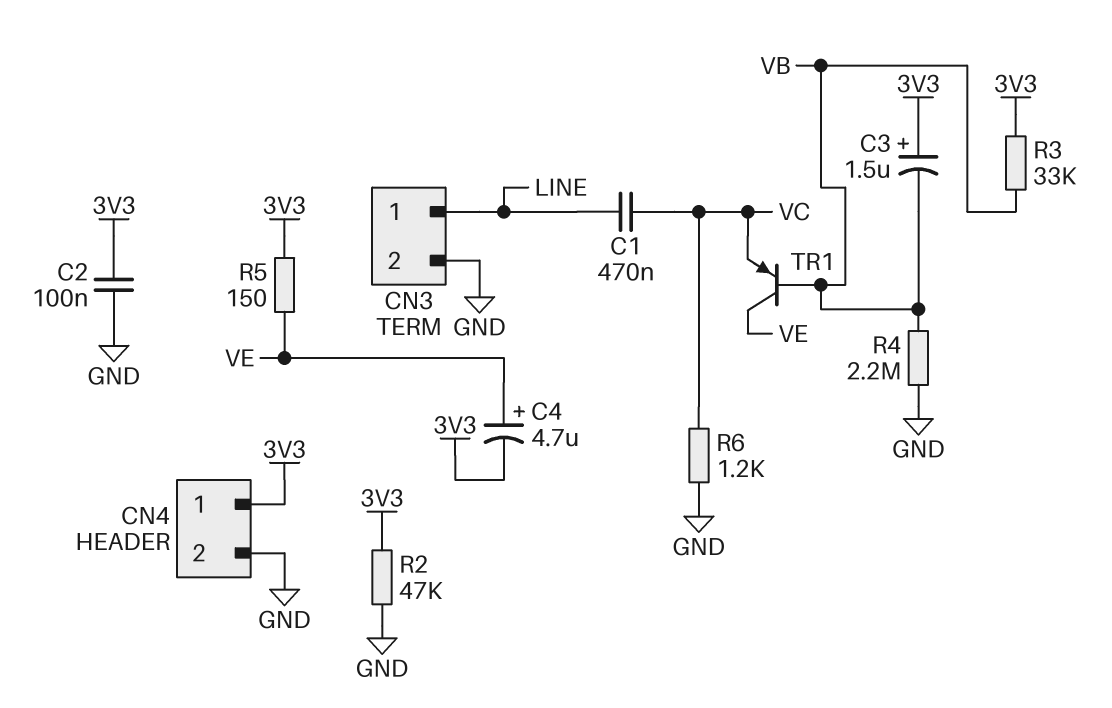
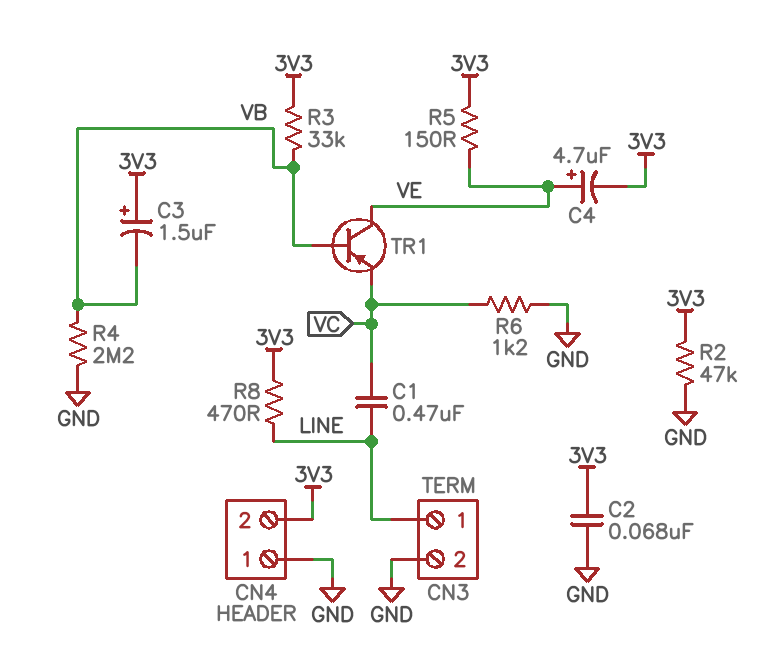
C2: 100nF (3V3, GND) -> 68nF (3V3, GND)
CN4 pin 1: 3V3 -> GND
CN4 pin 2: GND -> 3V3
R8: none -> 470 (3V3, LINE)

